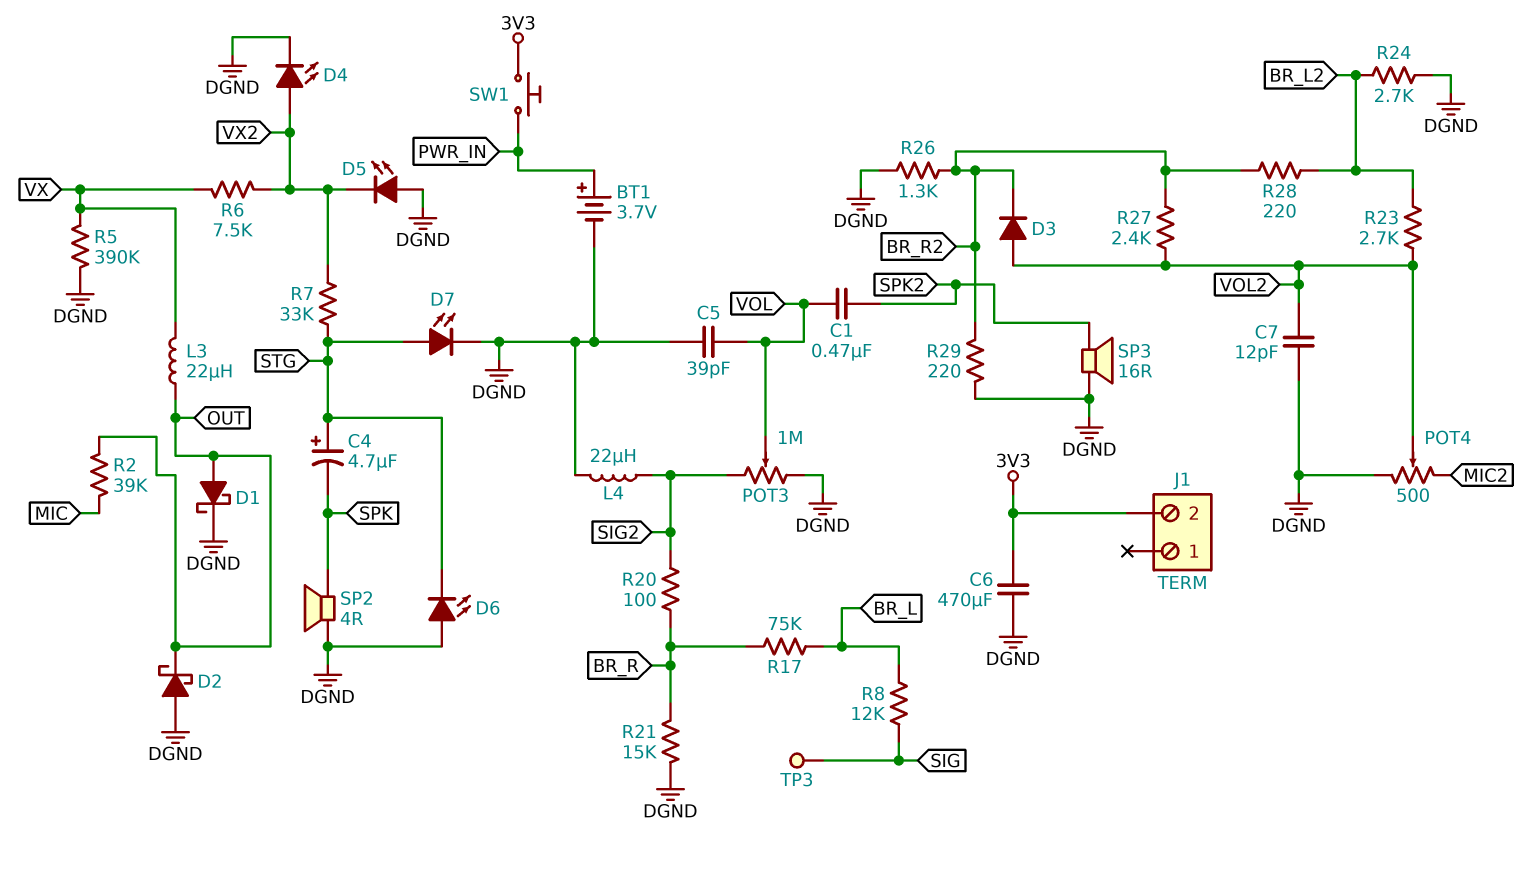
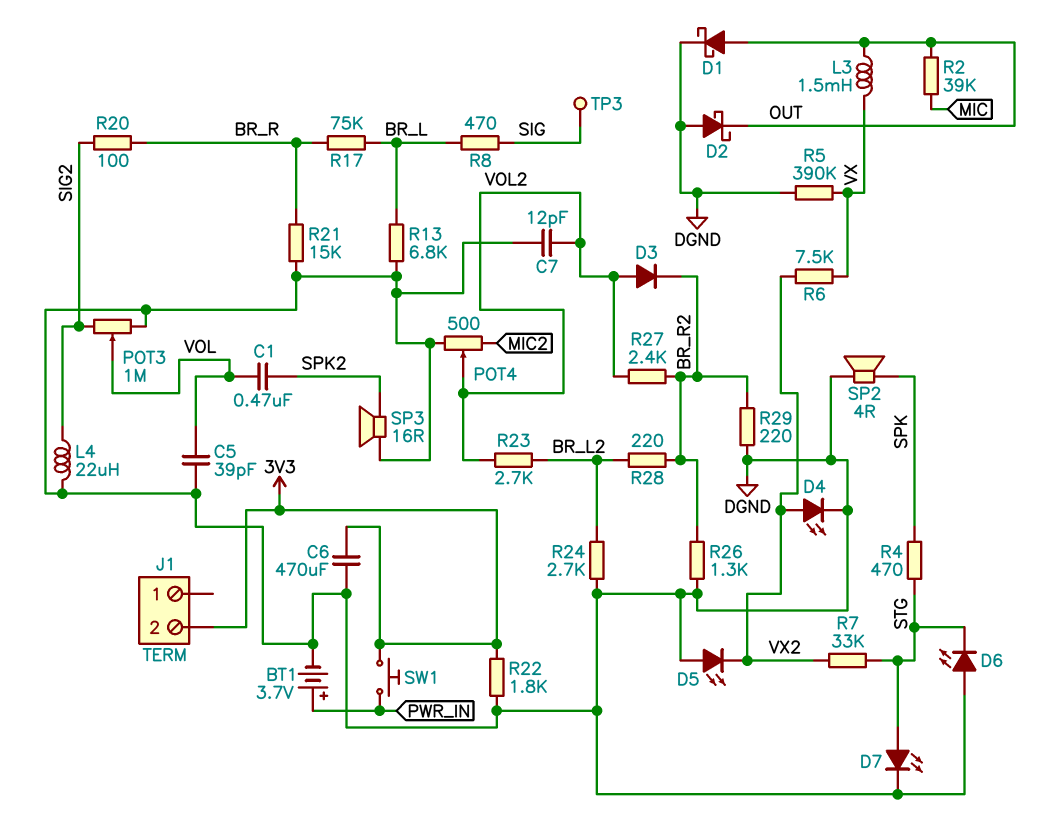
C4: 4.7uF (plus STG, minus SPK) -> none
L3: 22uH (OUT, VX) -> 1.5mH (OUT, VX)
R4: none -> 470 (SPK, STG)
R8: 12k (BR_L, SIG) -> 470 (BR_L, SIG)
R13: none -> 6.8k (BR_L, DGND)
R22: none -> 1.8k (3V3, DGND)

